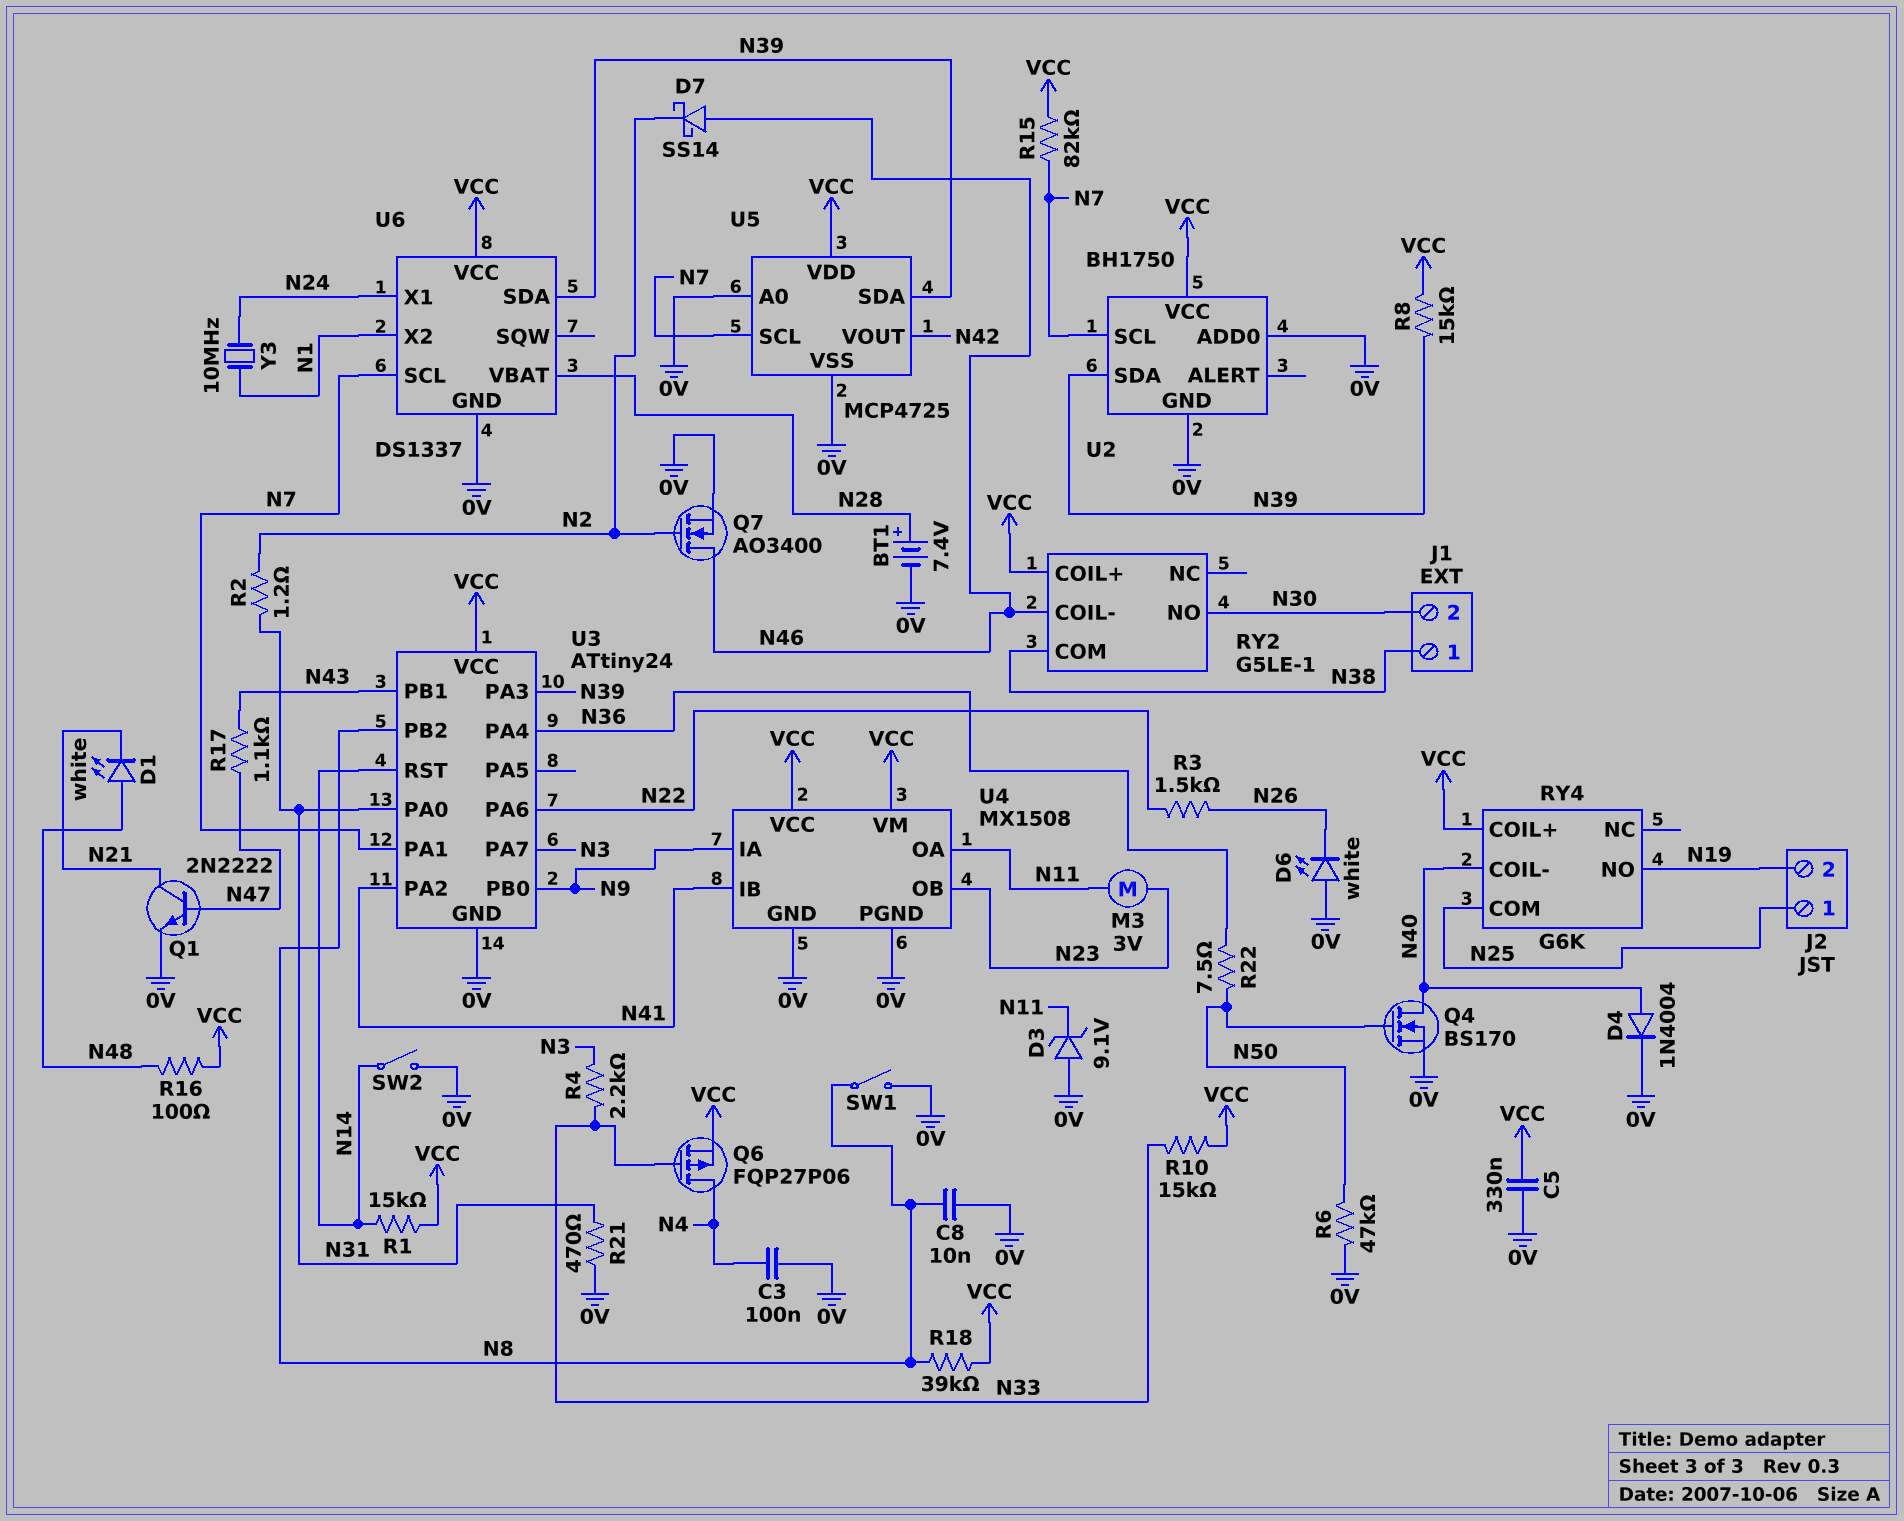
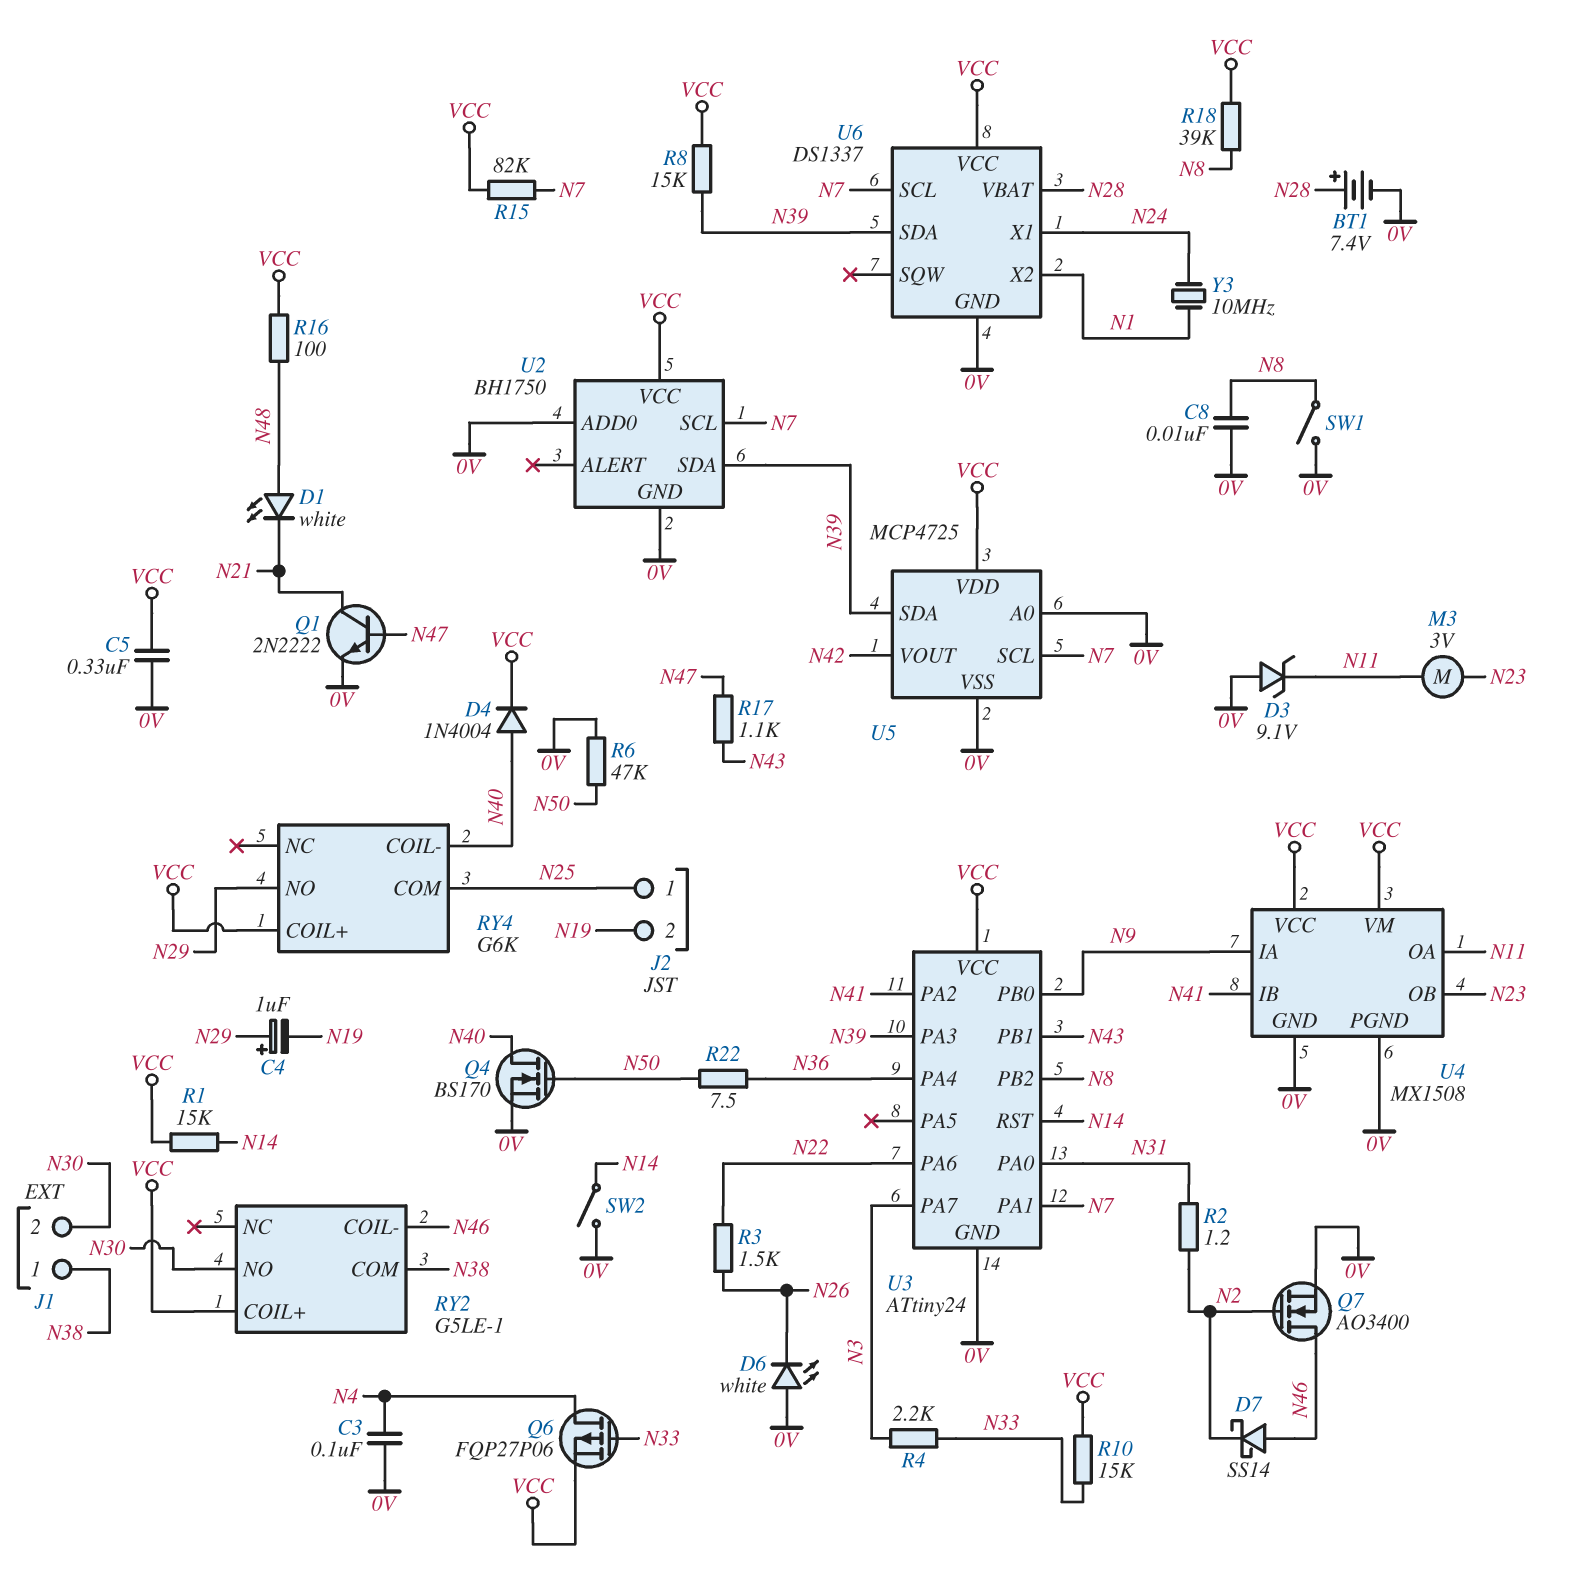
C4: none -> 1uF (plus N29, minus N19)
D4: diode 1N4004 (A N40, K 0V) -> diode 1N4004 (A N40, K VCC)
R21: 470 (0V, N31) -> none
RY4 pin NO: N19 -> N29

